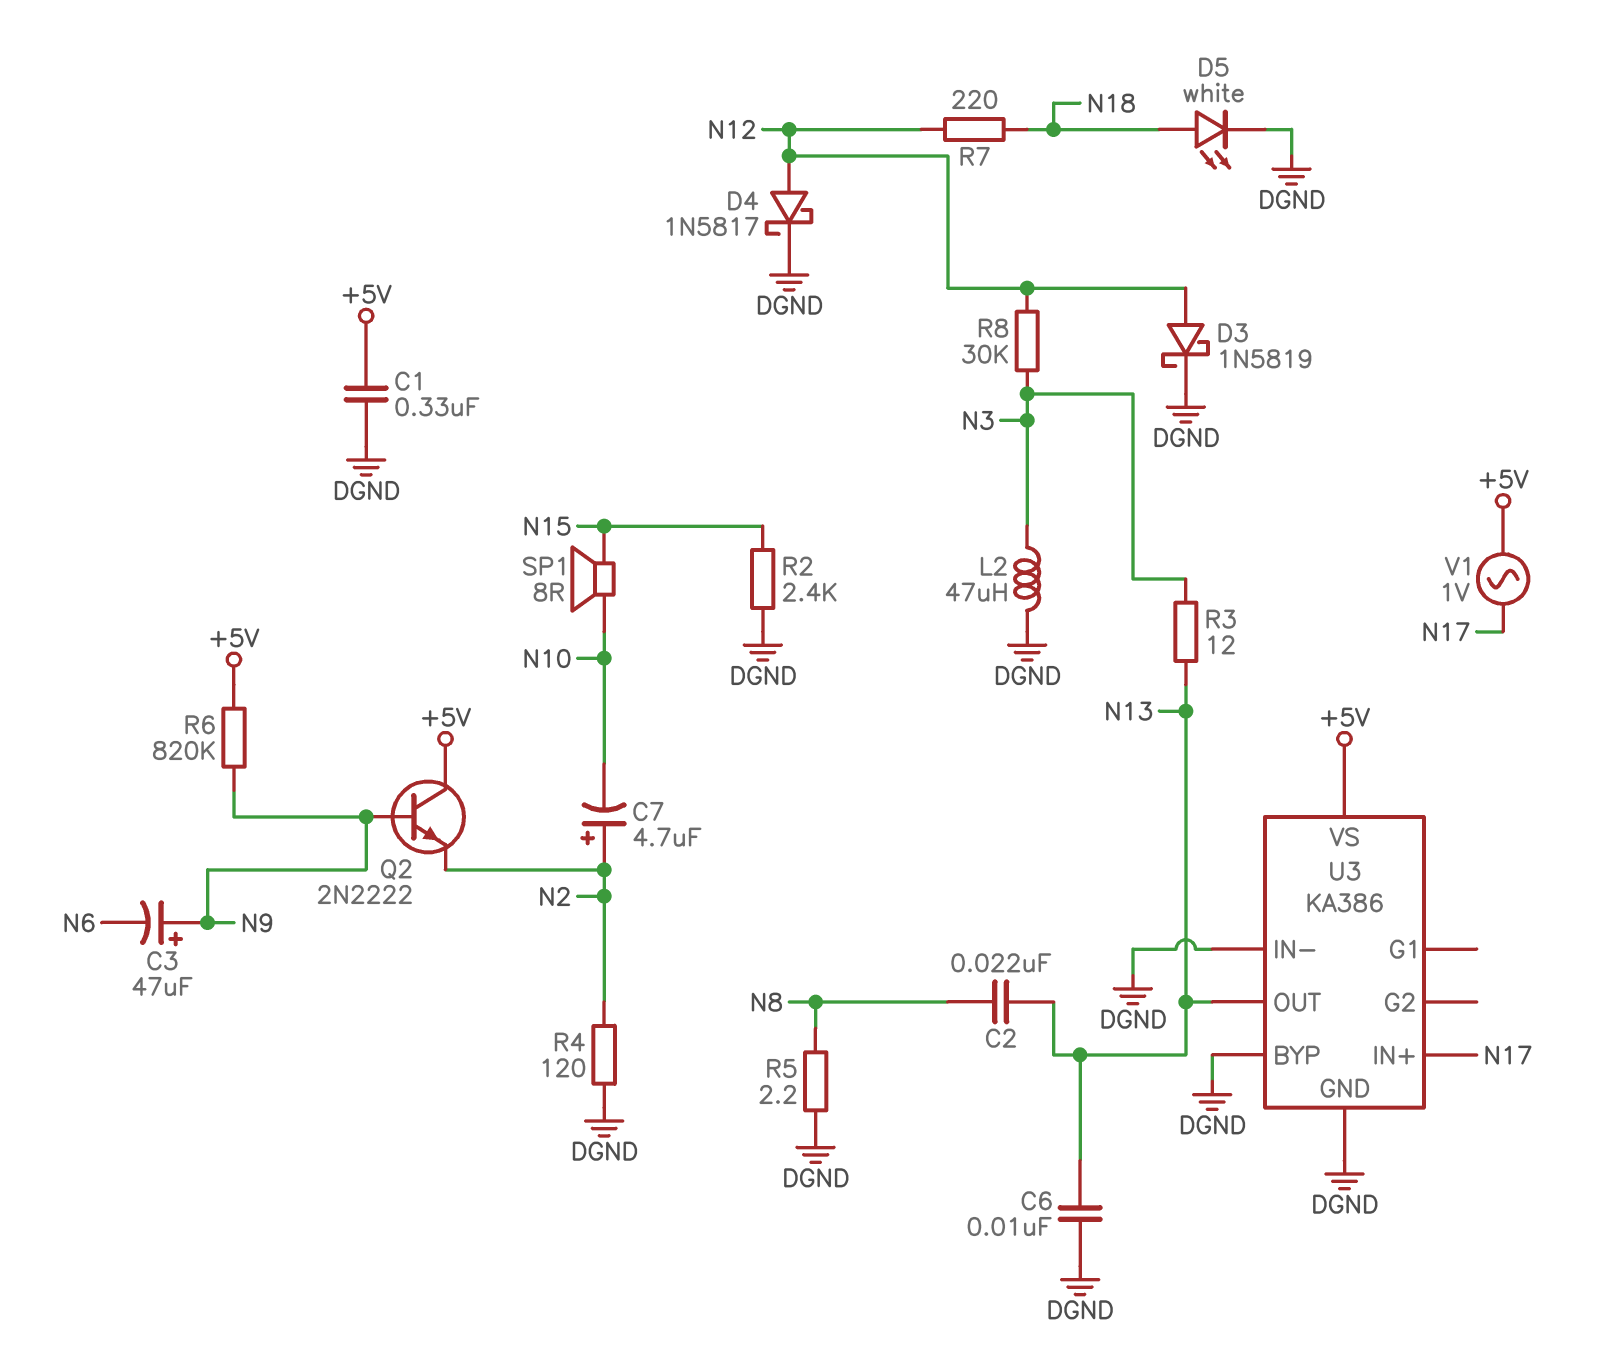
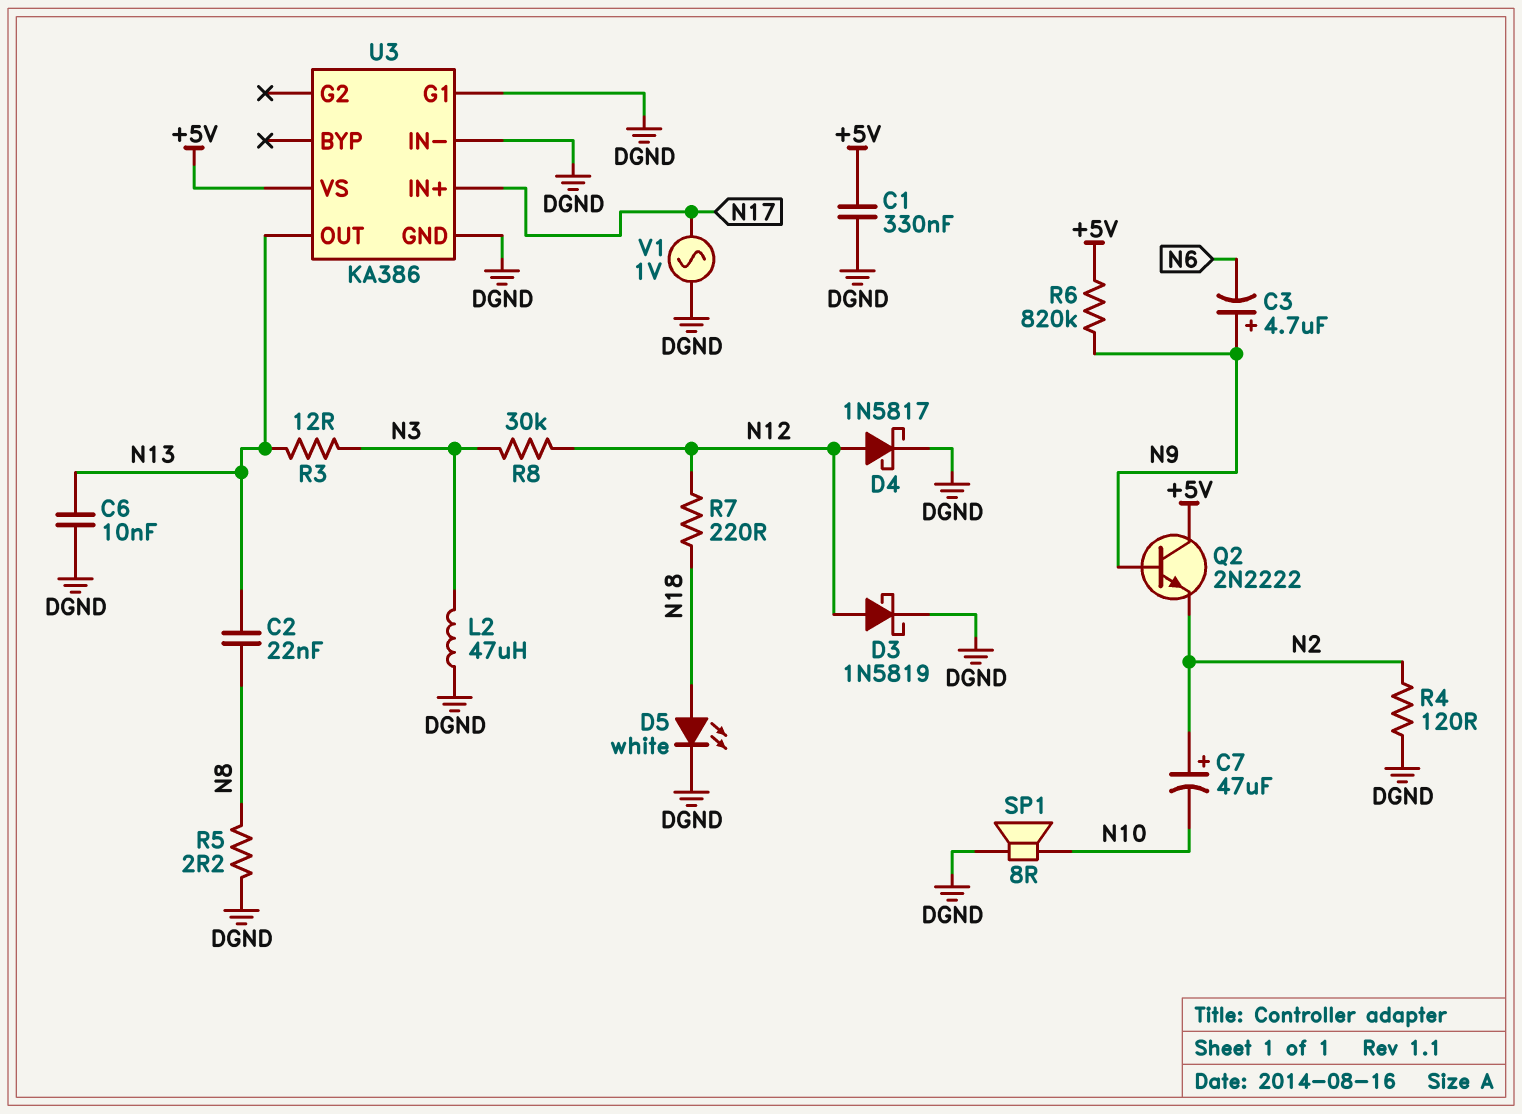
C3: 47uF (plus N9, minus N6) -> 4.7uF (plus N9, minus N6)
C7: 4.7uF (plus N2, minus N10) -> 47uF (plus N2, minus N10)
R2: 2.4k (DGND, N15) -> none
SP1: speaker 8R (N10, N15) -> speaker 8R (DGND, N10)
U3 pin BYP: DGND -> none
U3 pin G1: none -> DGND
V1: AC 1V (+5V, N17) -> AC 1V (DGND, N17)

